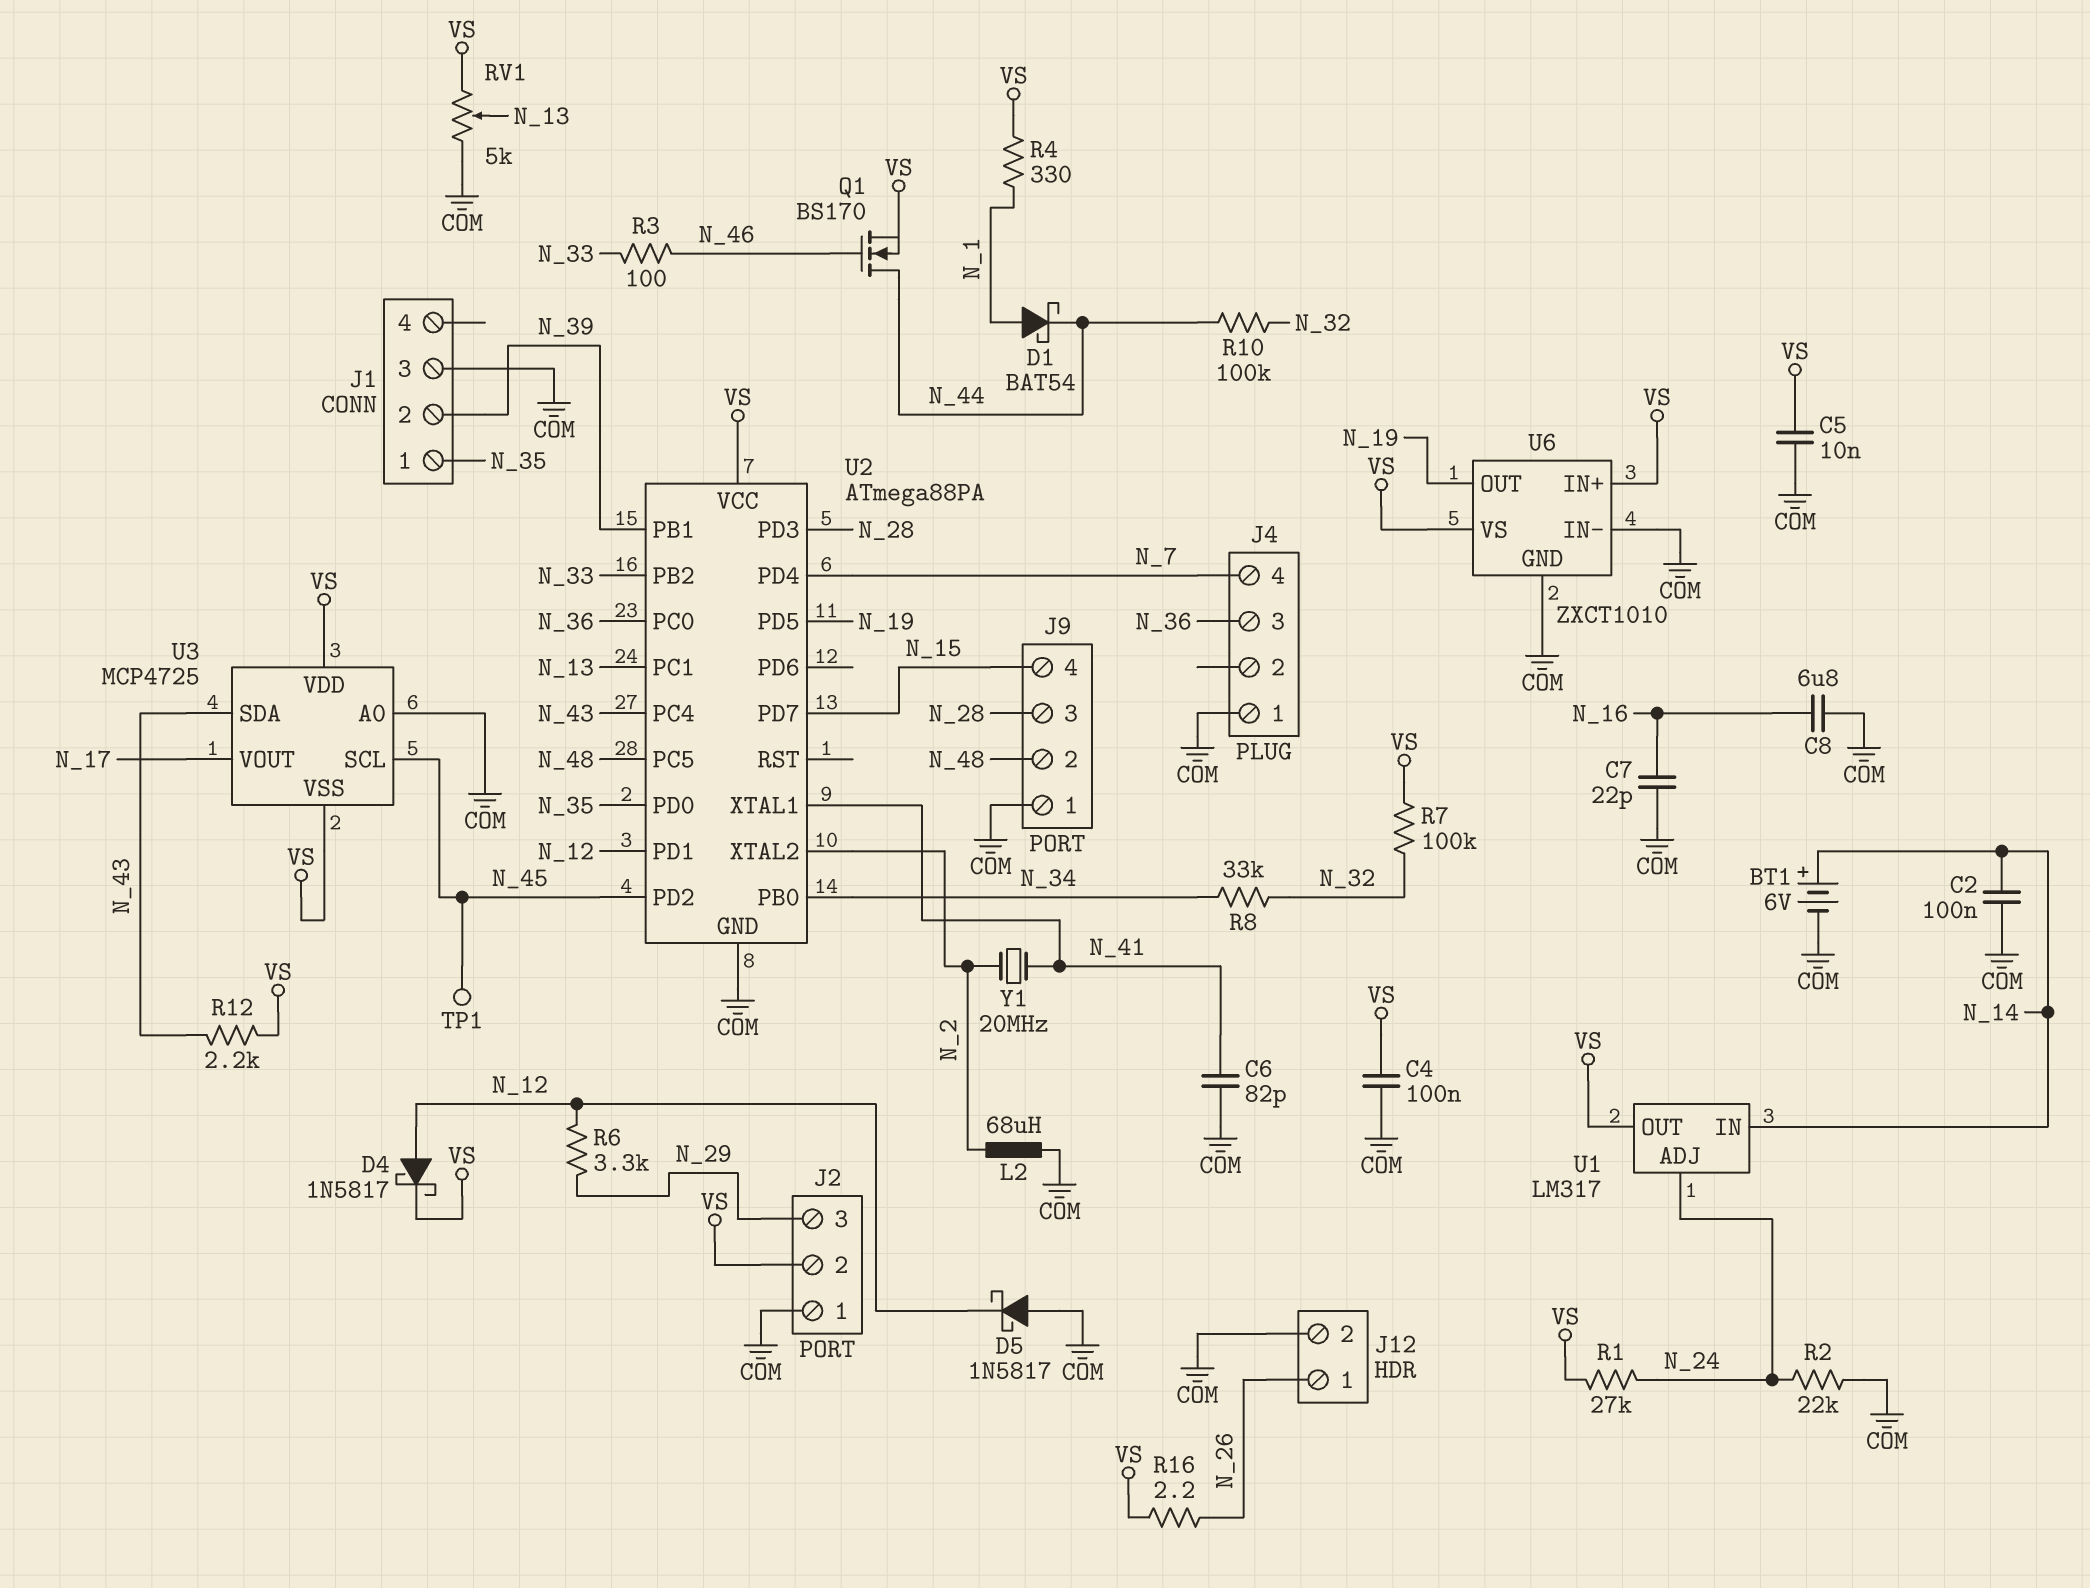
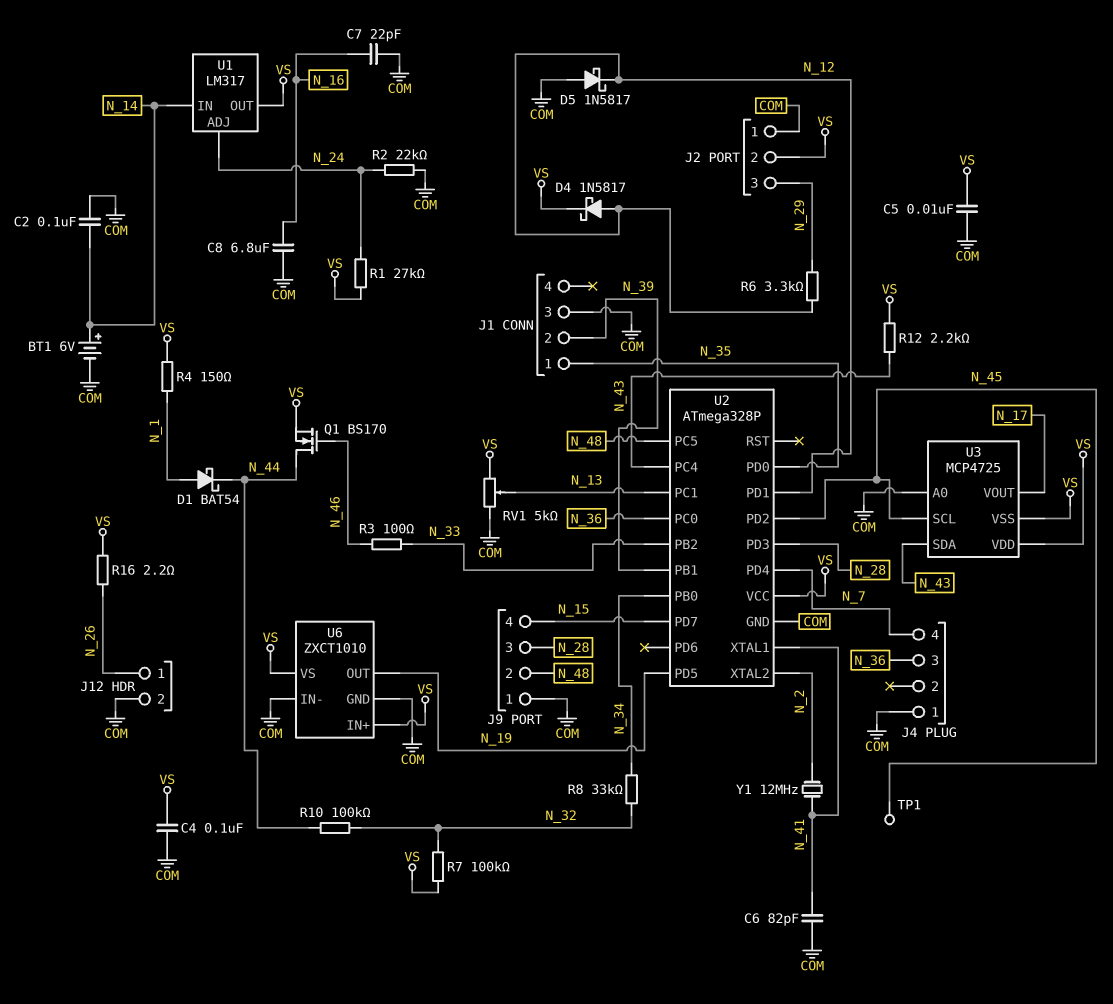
L2: 68uH (COM, N_2) -> none
R4: 330 (N_1, VS) -> 150 (N_1, VS)
U2: ATmega88PA -> ATmega328P
Y1: 20MHz (N_2, N_41) -> 12MHz (N_2, N_41)

